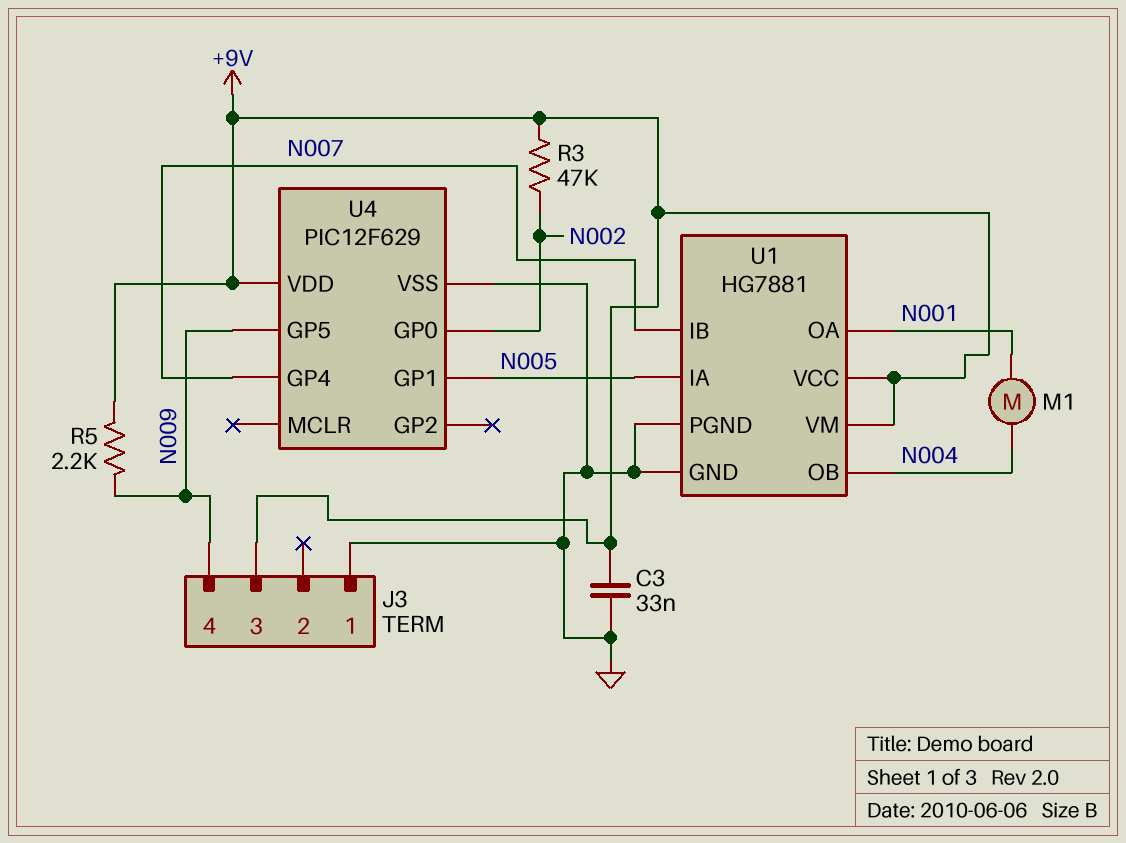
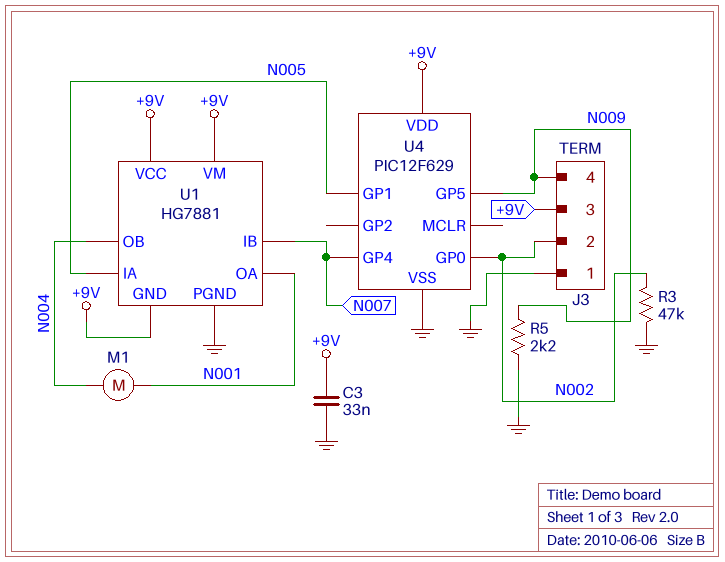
J3 pin 2: none -> N002
R3: 47k (+9V, N002) -> 47k (GND, N002)
R5: 2.2k (+9V, N009) -> 2.2k (GND, N009)
U1 pin GND: GND -> +9V

